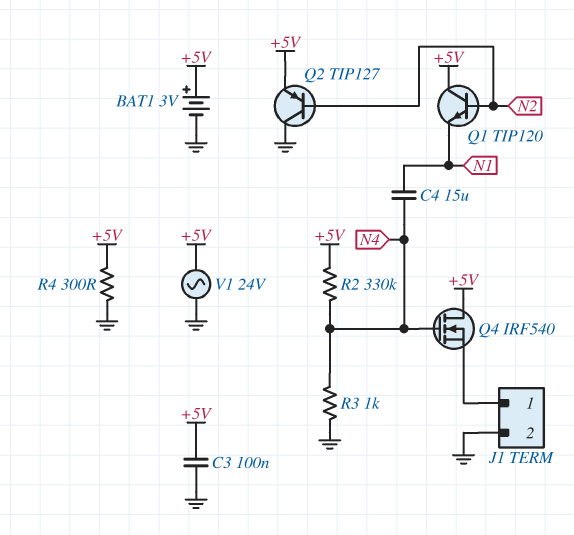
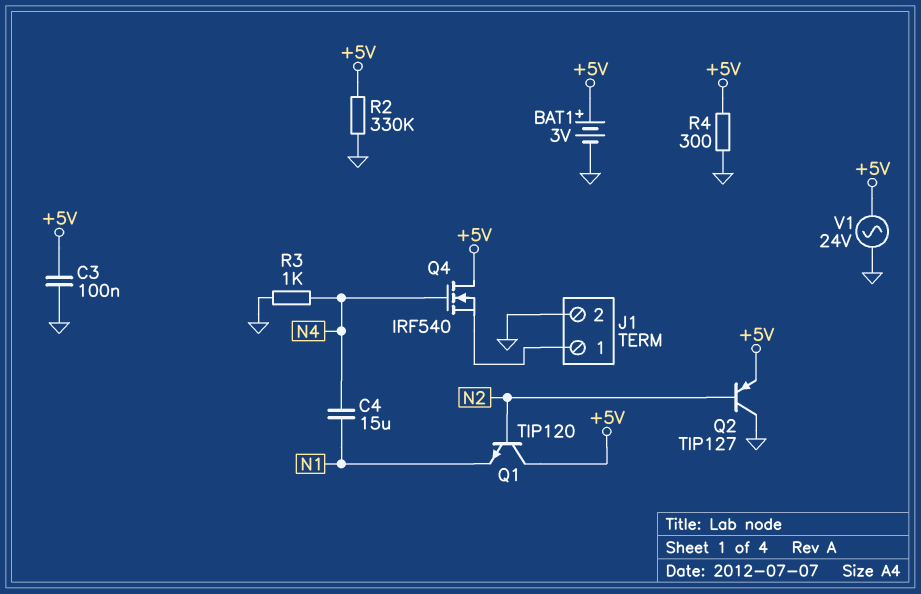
R2: 330k (+5V, N4) -> 330k (+5V, GND)

